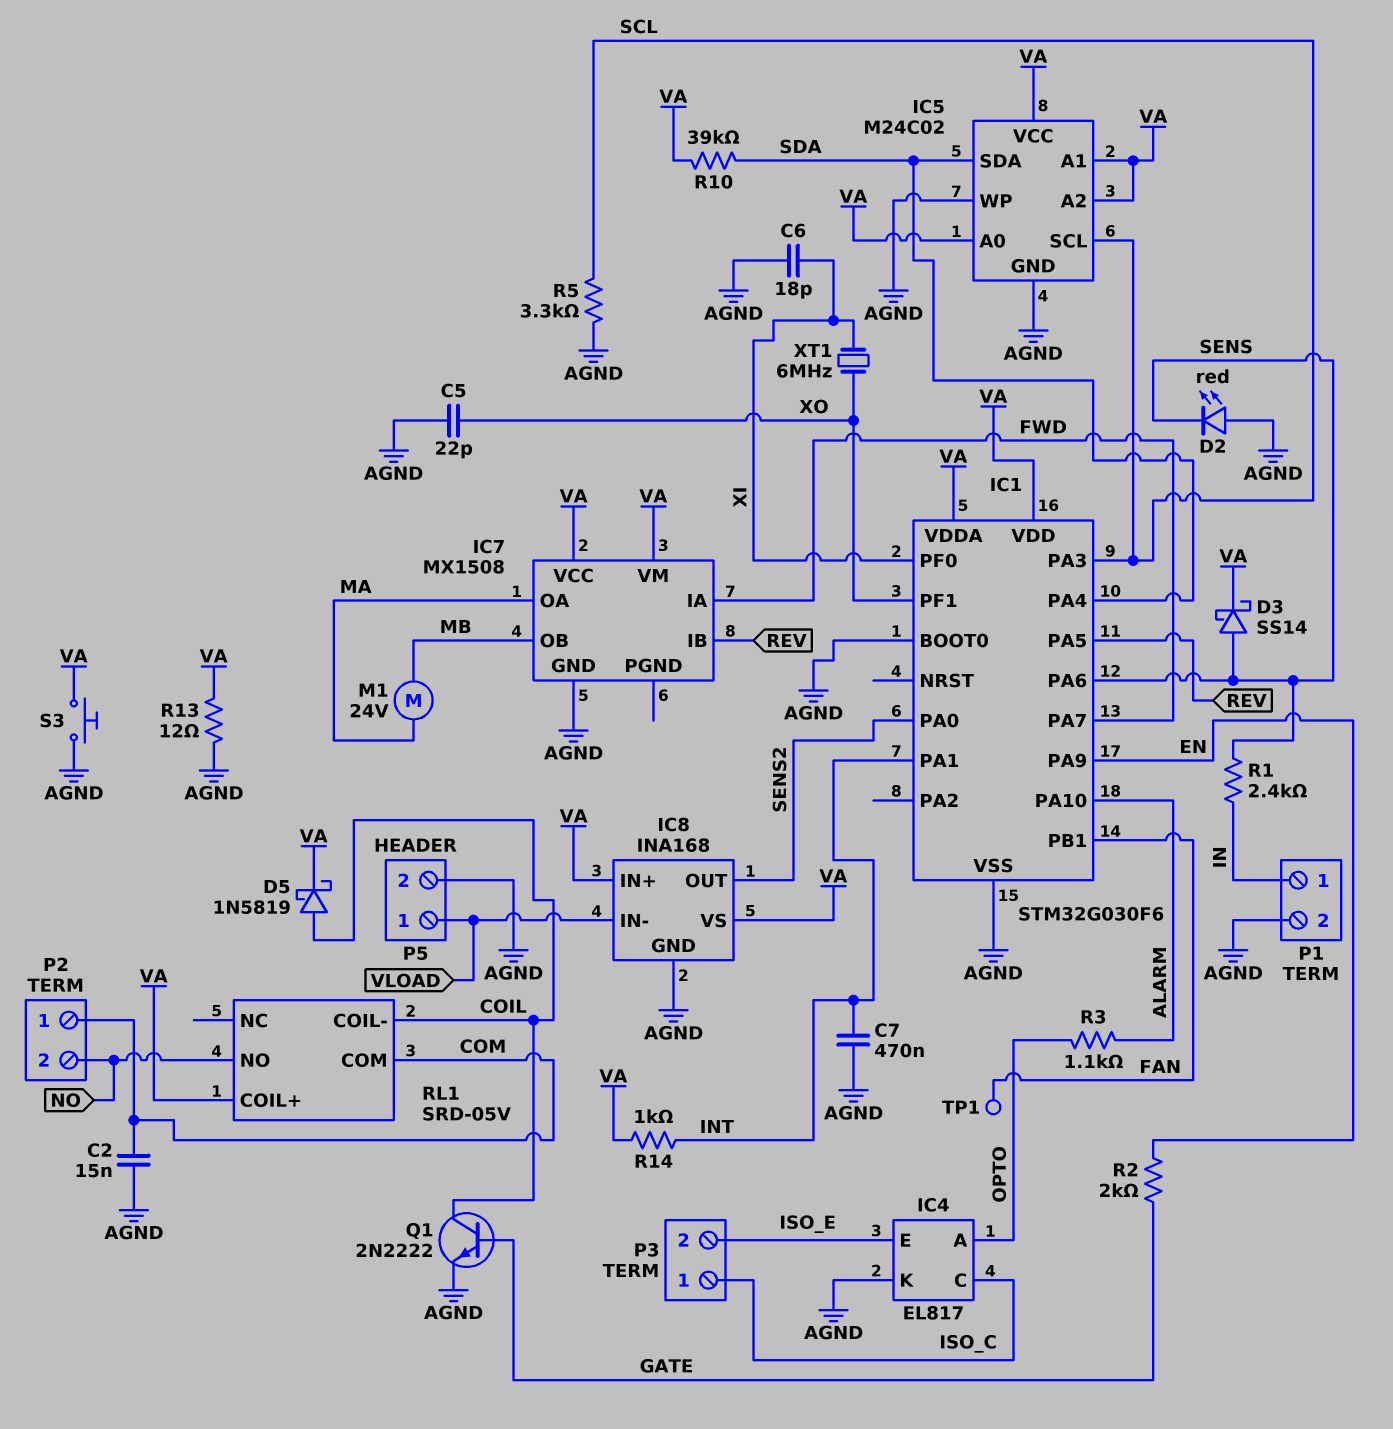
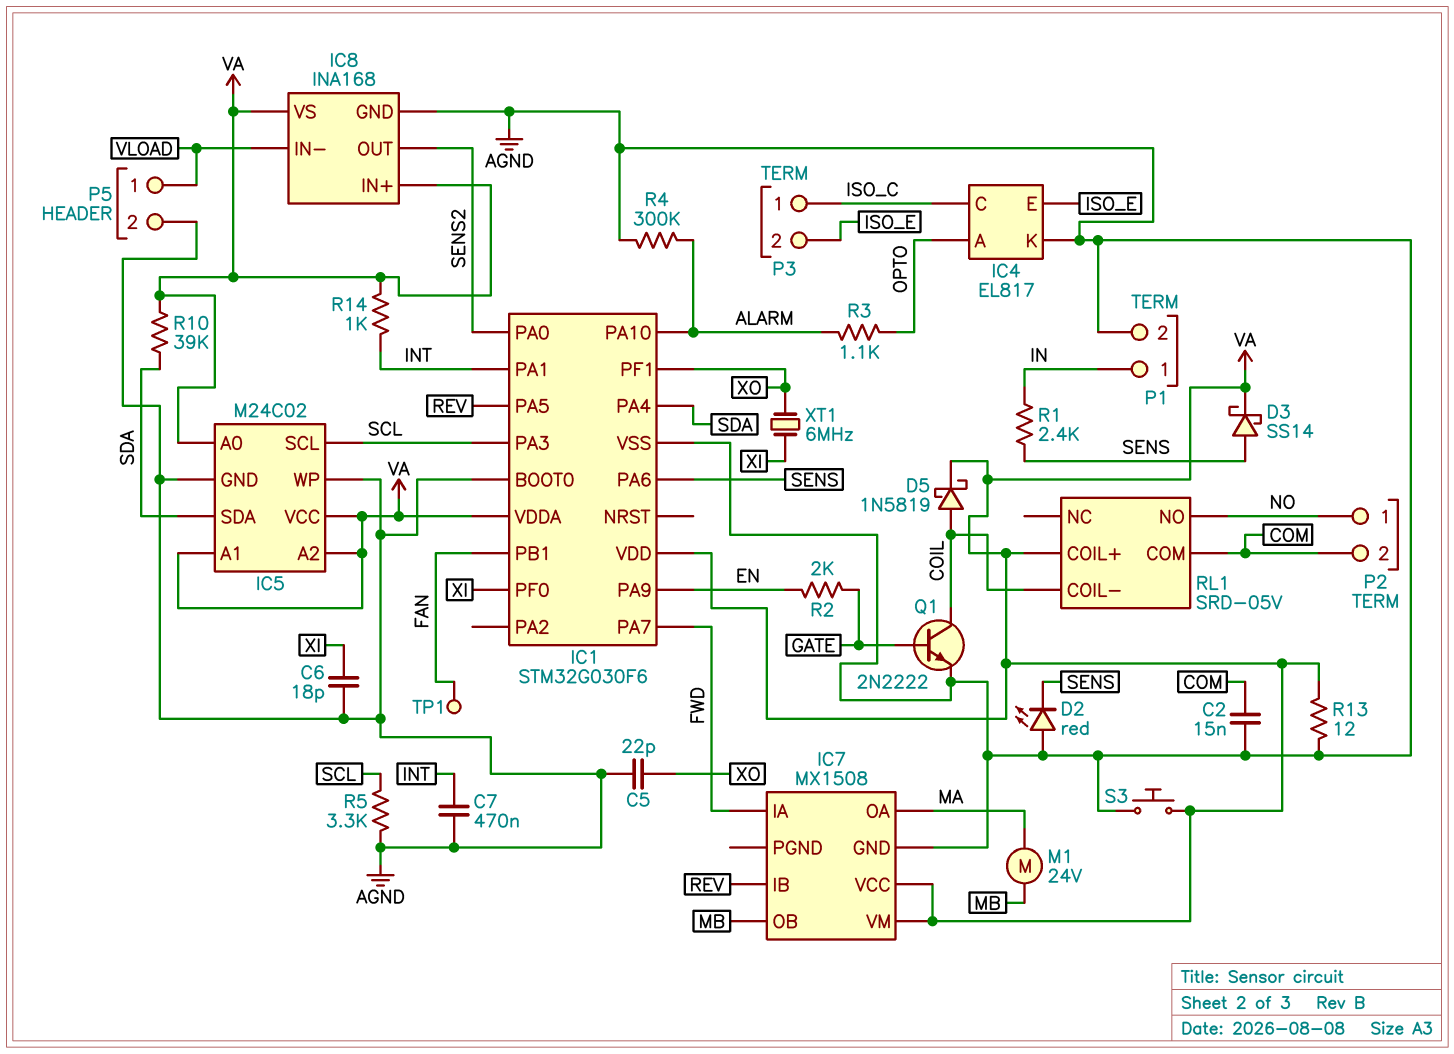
P2 pin 1: COM -> NO
P2 pin 2: NO -> COM
R4: none -> 300k (AGND, ALARM)

